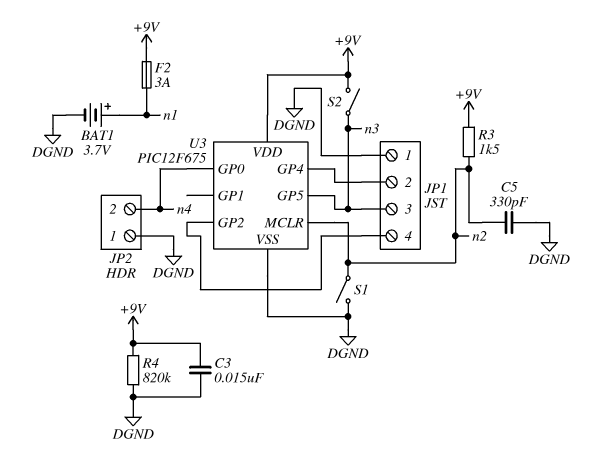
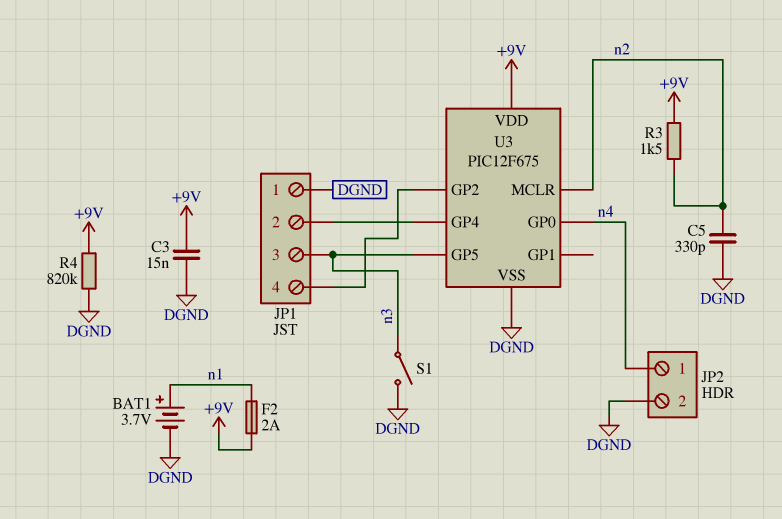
F2: 3A (+9V, n1) -> 2A (+9V, n1)
JP2 pin 1: DGND -> n4
JP2 pin 2: n4 -> DGND
S1: switch (DGND, n2) -> switch (DGND, n3)
S2: switch (+9V, n3) -> none

